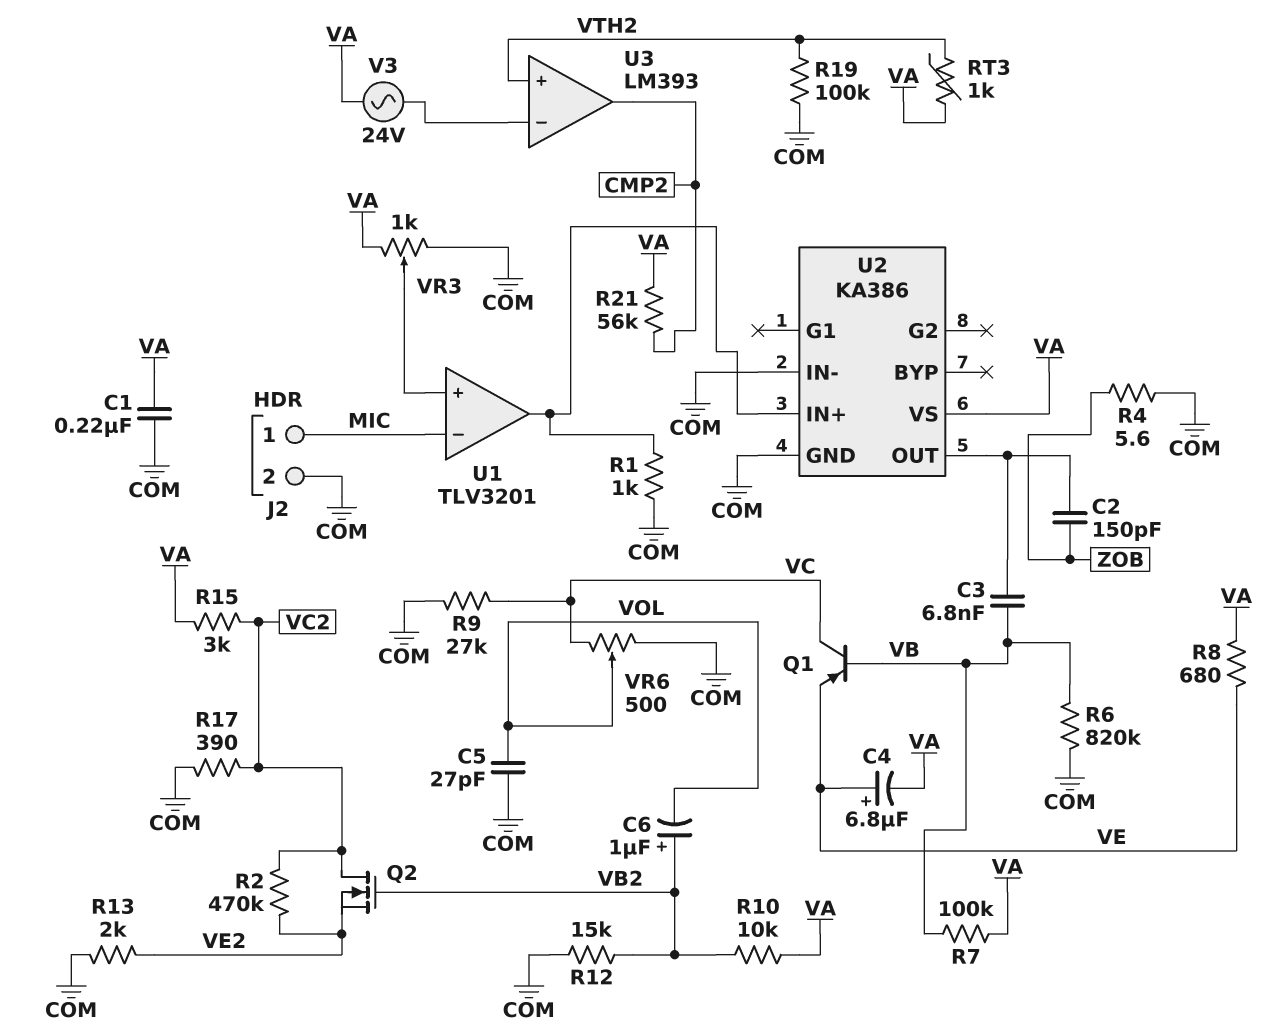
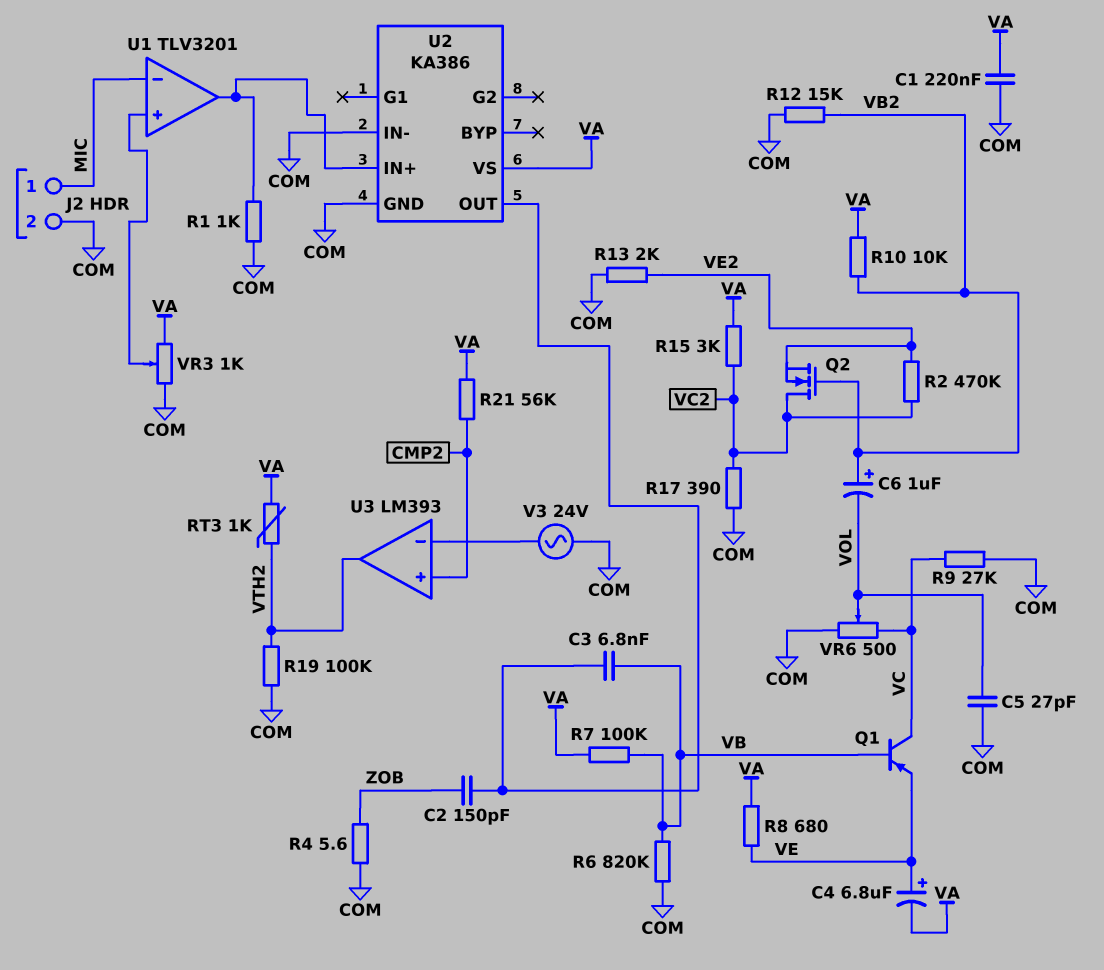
U3 pin in+: VTH2 -> CMP2
U3 pin out: CMP2 -> VTH2
V3: AC 24V (U3/in-, VA) -> AC 24V (COM, U3/in-)

